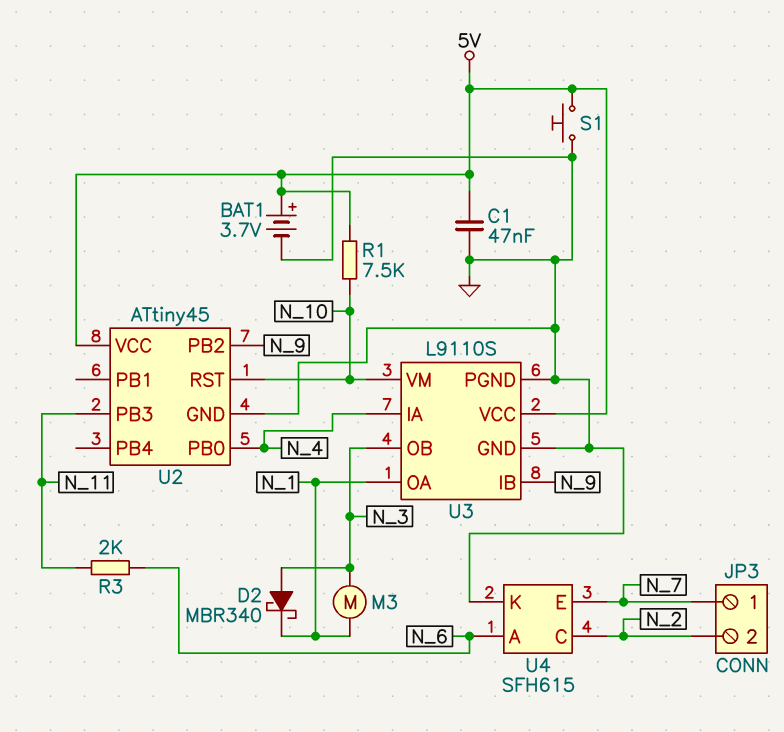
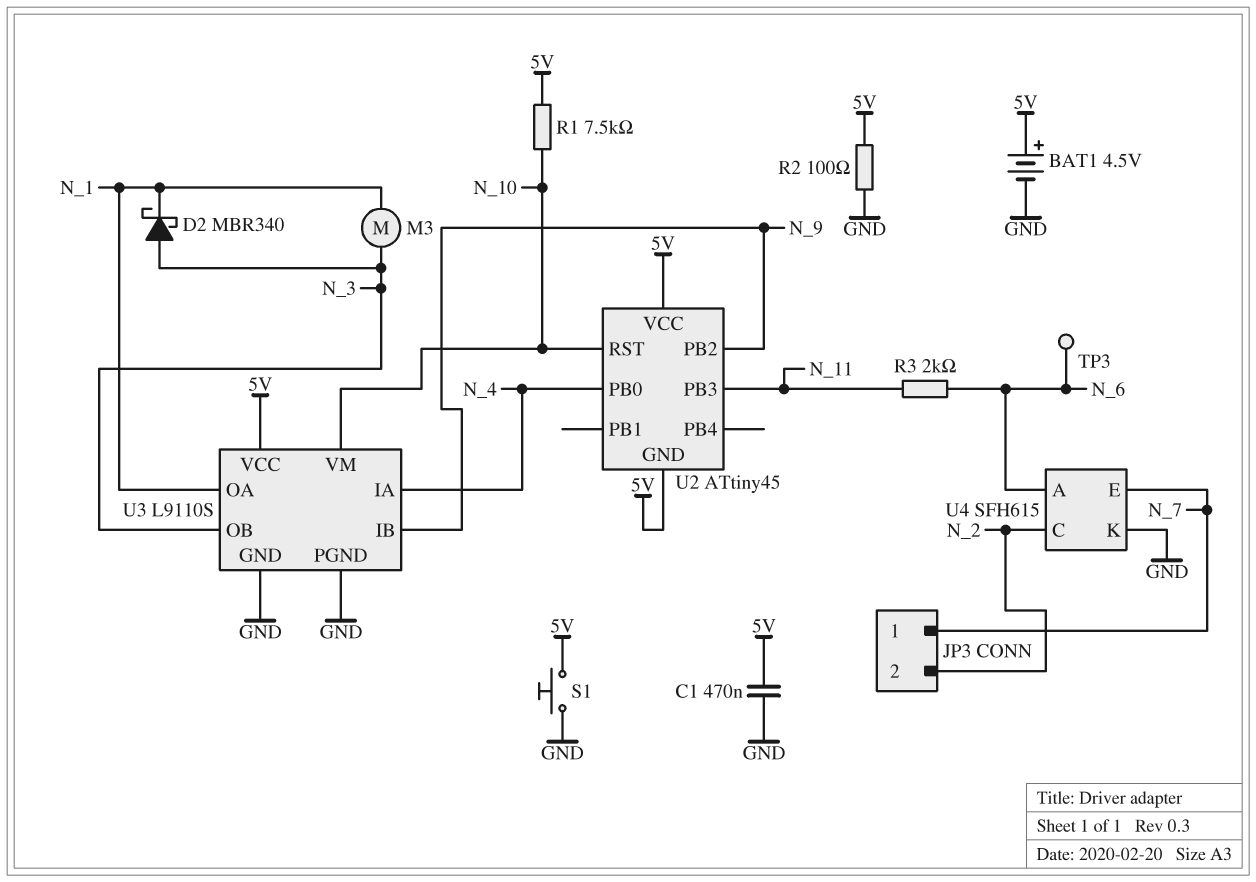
BAT1: 3.7V (plus 5V, minus GND) -> 4.5V (plus 5V, minus GND)
C1: 47nF (5V, GND) -> 470nF (5V, GND)
R2: none -> 100 (5V, GND)
TP3: none -> test point (N_6)
U2 pin GND: GND -> 5V

